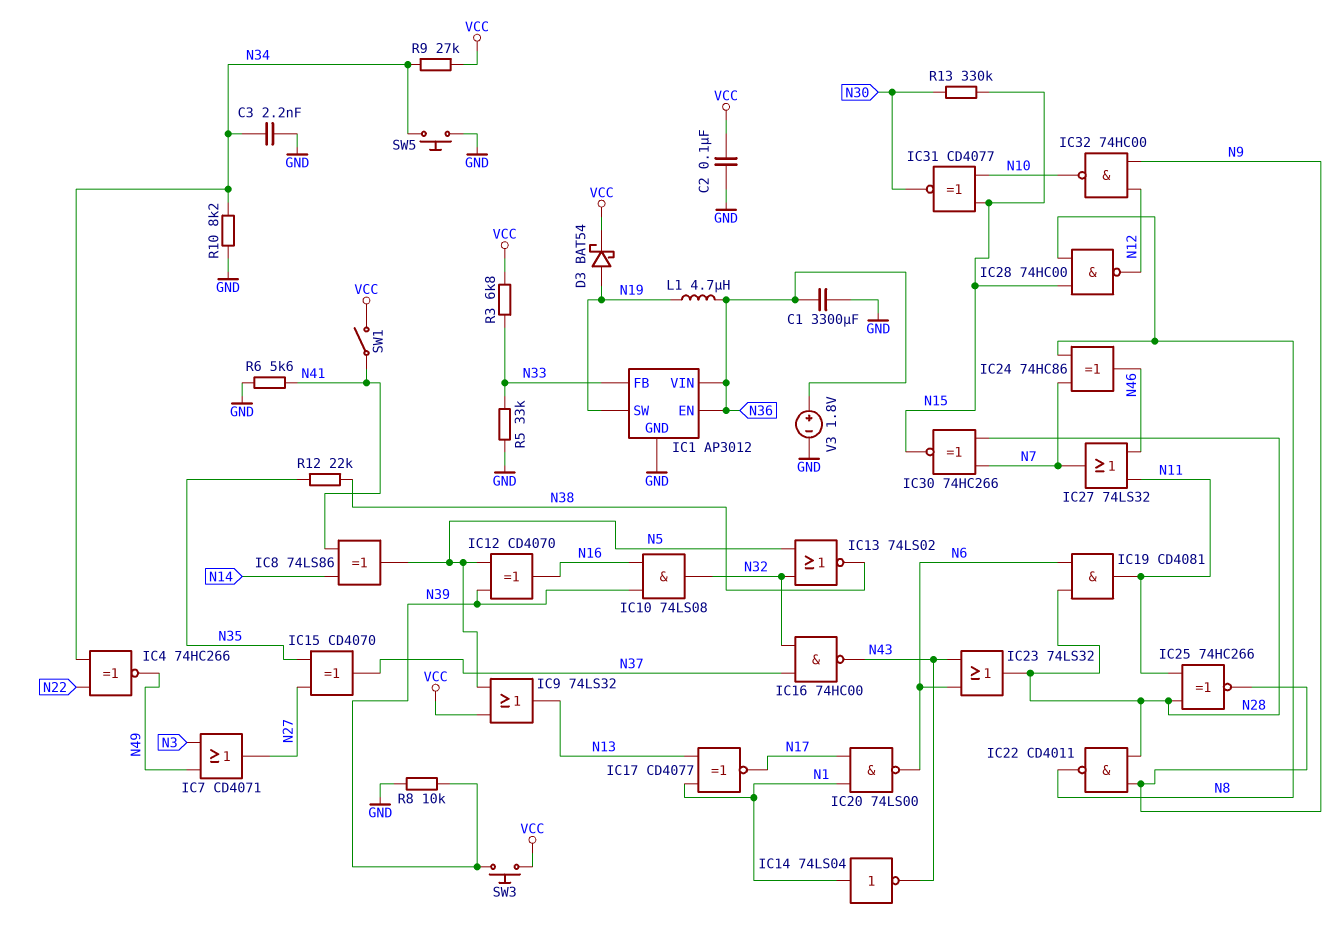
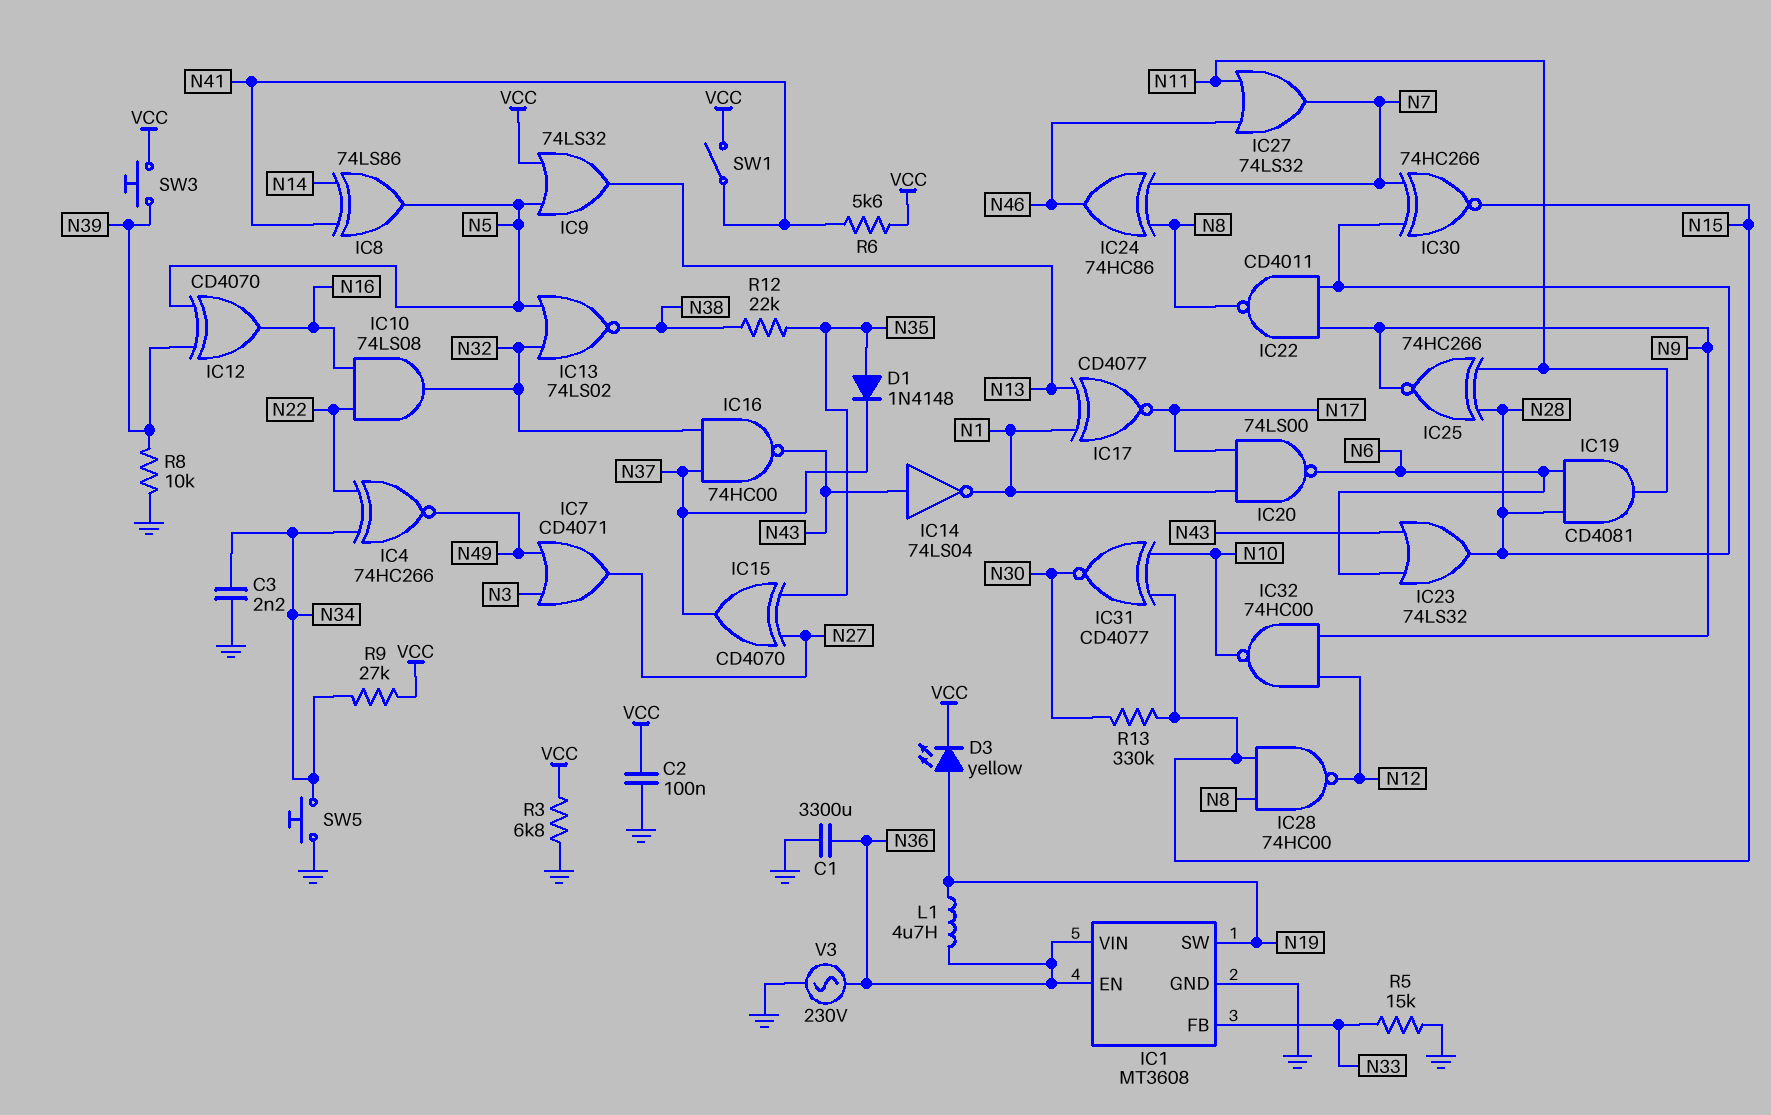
D1: none -> diode 1N4148 (A N35, K N37)
D3: schottky BAT54 (A N19, K VCC) -> LED yellow (A N19, K VCC)
IC1: AP3012 -> MT3608
IC10: AND 74LS08 (in N16, in N39, out N32) -> AND 74LS08 (in N16, in N22, out N32)
IC14: NOT 74LS04 (in N1, out N43) -> NOT 74LS04 (in N43, out N1)
R3: 6.8k (N33, VCC) -> 6.8k (GND, VCC)
R5: 33k (GND, N33) -> 15k (GND, N33)
R6: 5.6k (GND, N41) -> 5.6k (N41, VCC)
R10: 8.2k (GND, N34) -> none
V3: 1.8V (plus N36, minus GND) -> AC 230V (GND, N36)

